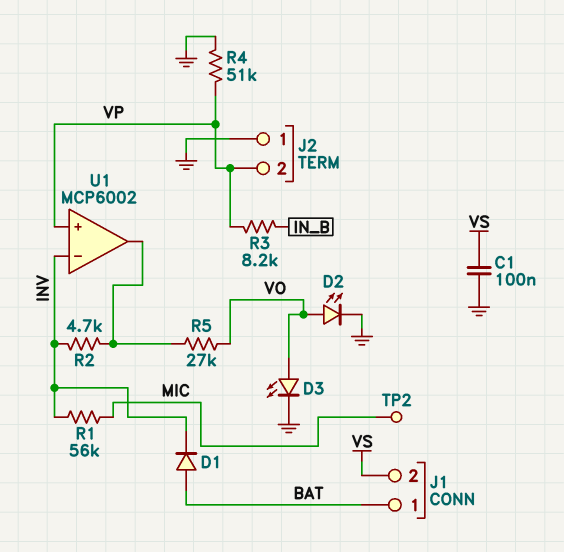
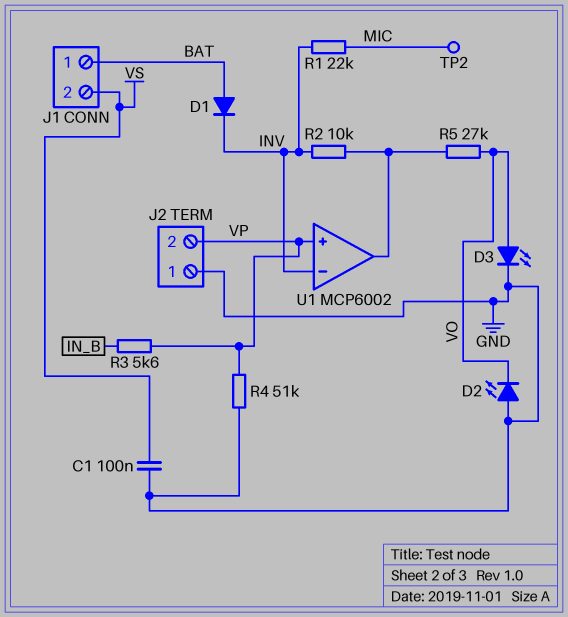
D2: LED (A VO, K GND) -> LED (A GND, K VO)
R1: 56k (INV, MIC) -> 22k (INV, MIC)
R2: 4.7k (INV, U1/out) -> 10k (INV, U1/out)
R3: 8.2k (IN_B, VP) -> 5.6k (IN_B, VP)

